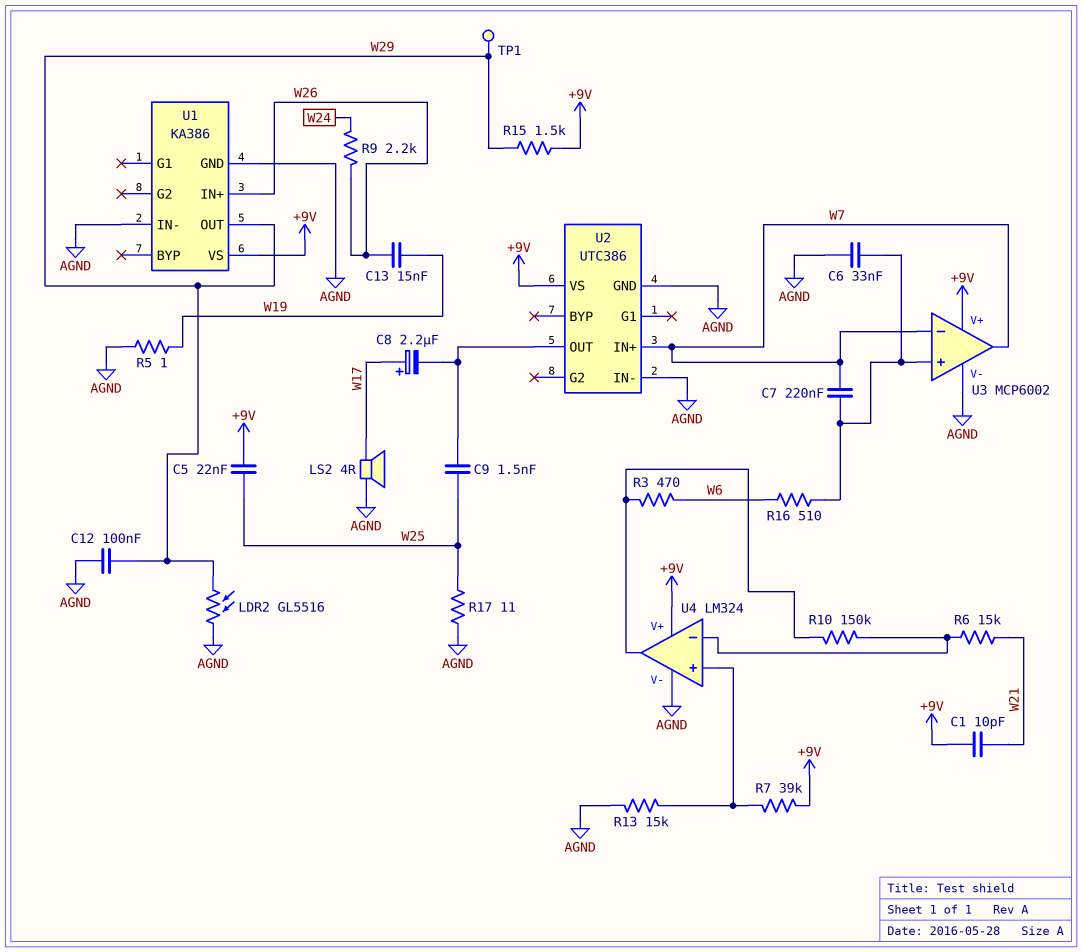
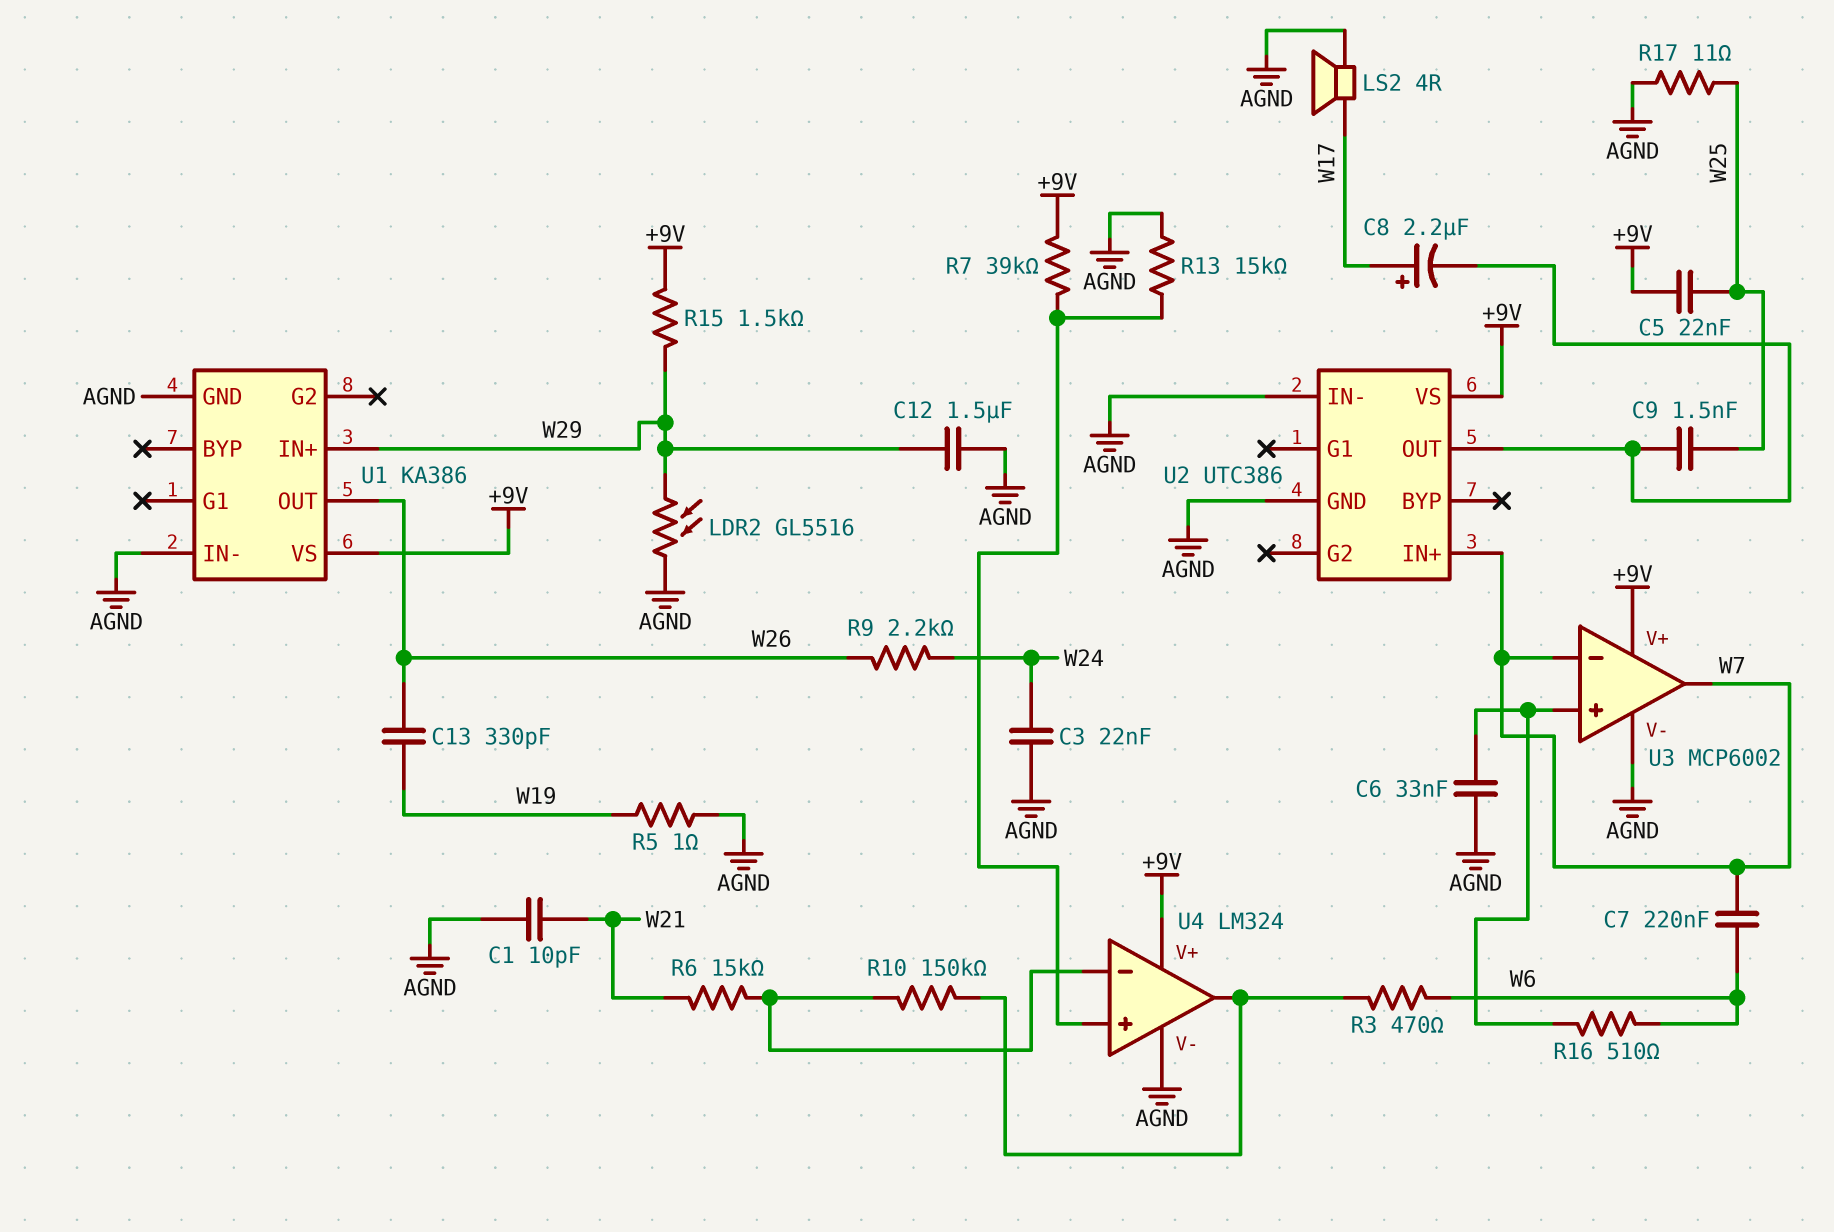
C1: 10pF (+9V, W21) -> 10pF (AGND, W21)
C3: none -> 22nF (AGND, W24)
C7: 220nF (U3/in+, W7) -> 220nF (W6, W7)
C12: 100nF (AGND, W29) -> 1.5uF (AGND, W29)
C13: 15nF (W19, W26) -> 330pF (W19, W26)
TP1: test point (W29) -> none
U1 pin IN+: W26 -> W29
U1 pin OUT: W29 -> W26

